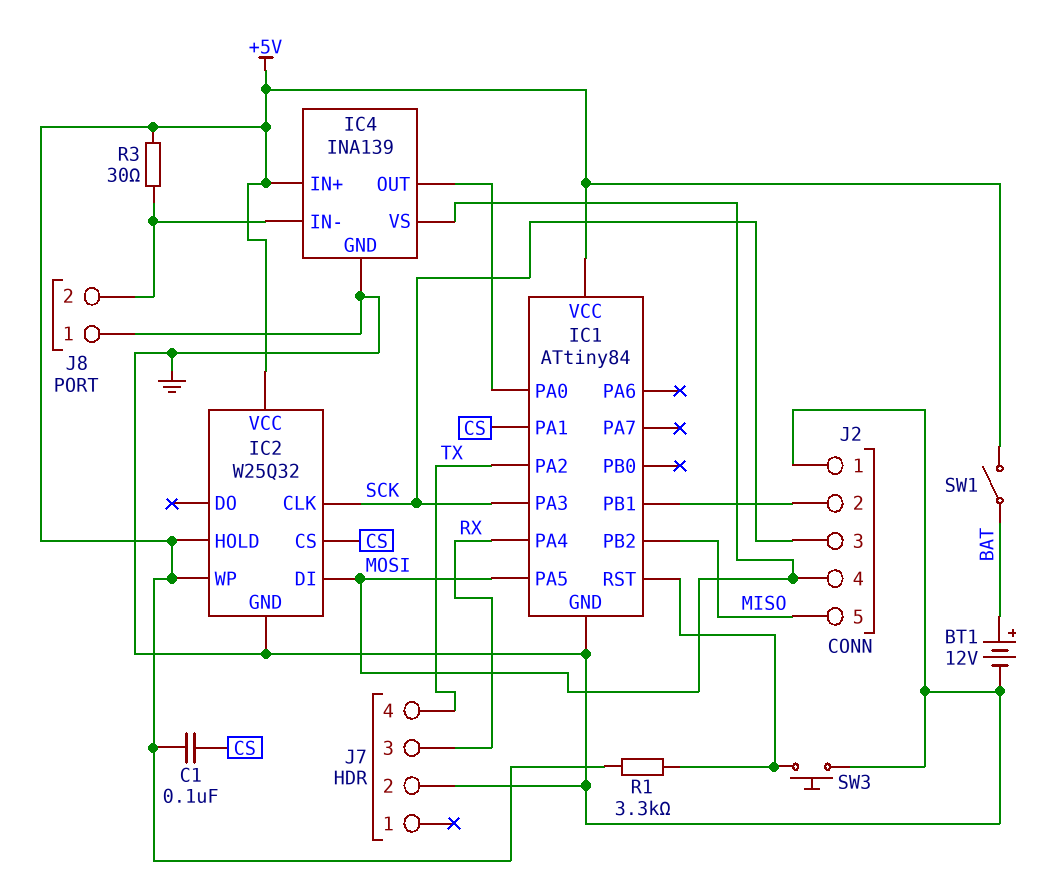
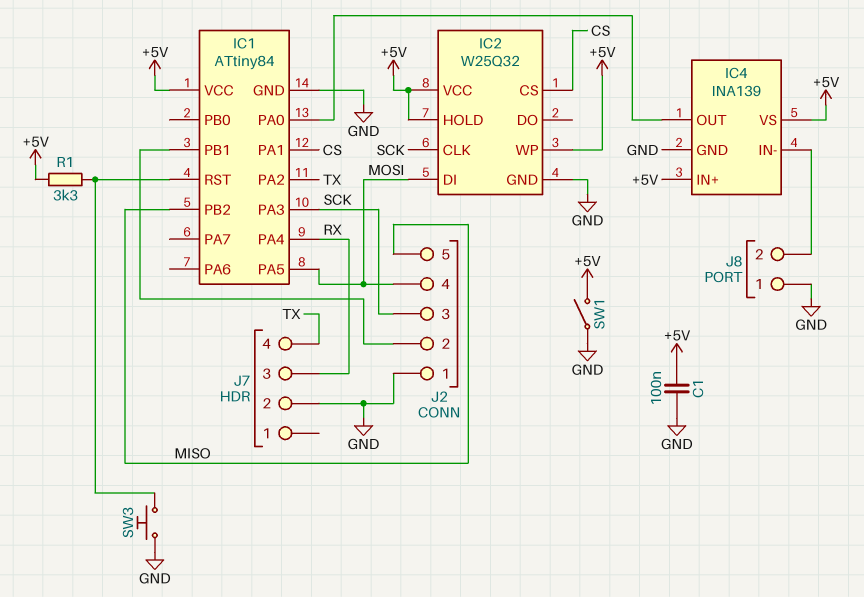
BT1: 12V (plus BAT, minus GND) -> none
C1: 100nF (+5V, CS) -> 100nF (+5V, GND)
IC4 pin VS: MOSI -> +5V
R3: 30 (+5V, IC4/IN-) -> none
SW1: switch (+5V, BAT) -> switch (+5V, GND)

